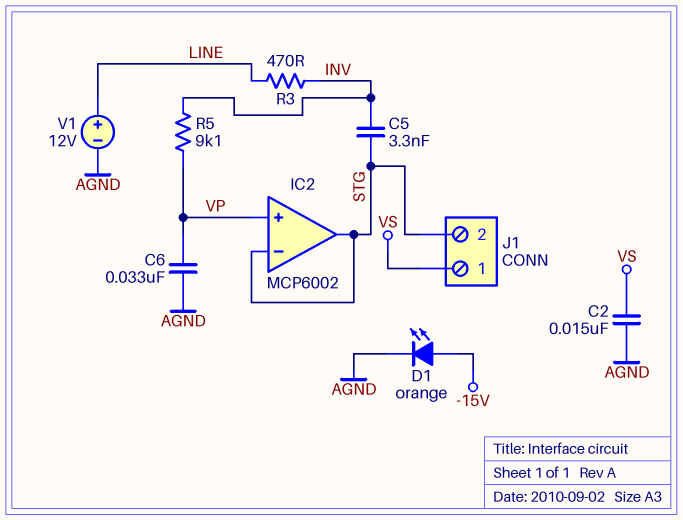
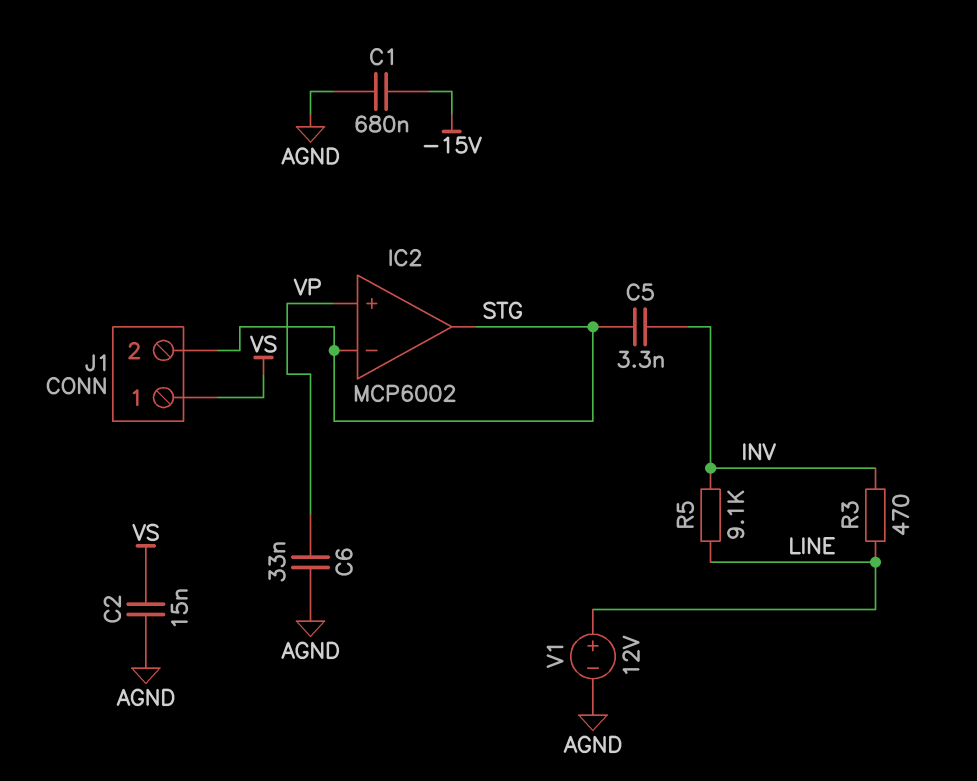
C1: none -> 680nF (-15V, AGND)
D1: LED orange (A -15V, K AGND) -> none
R5: 9.1k (INV, VP) -> 9.1k (INV, LINE)

